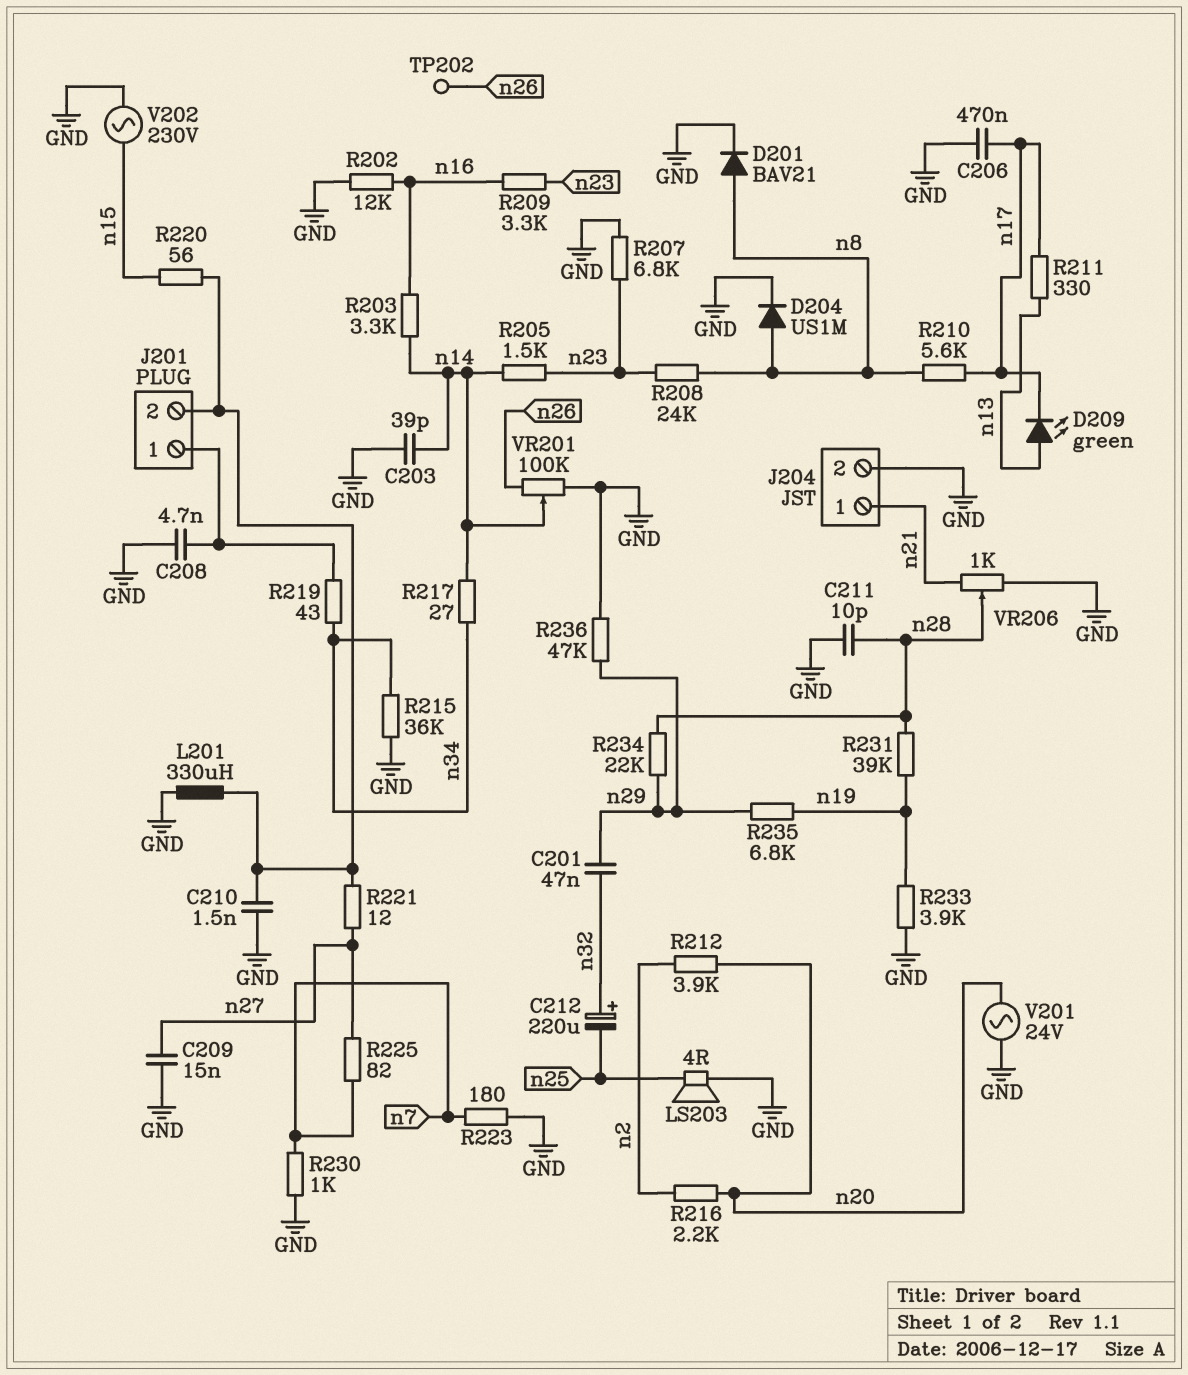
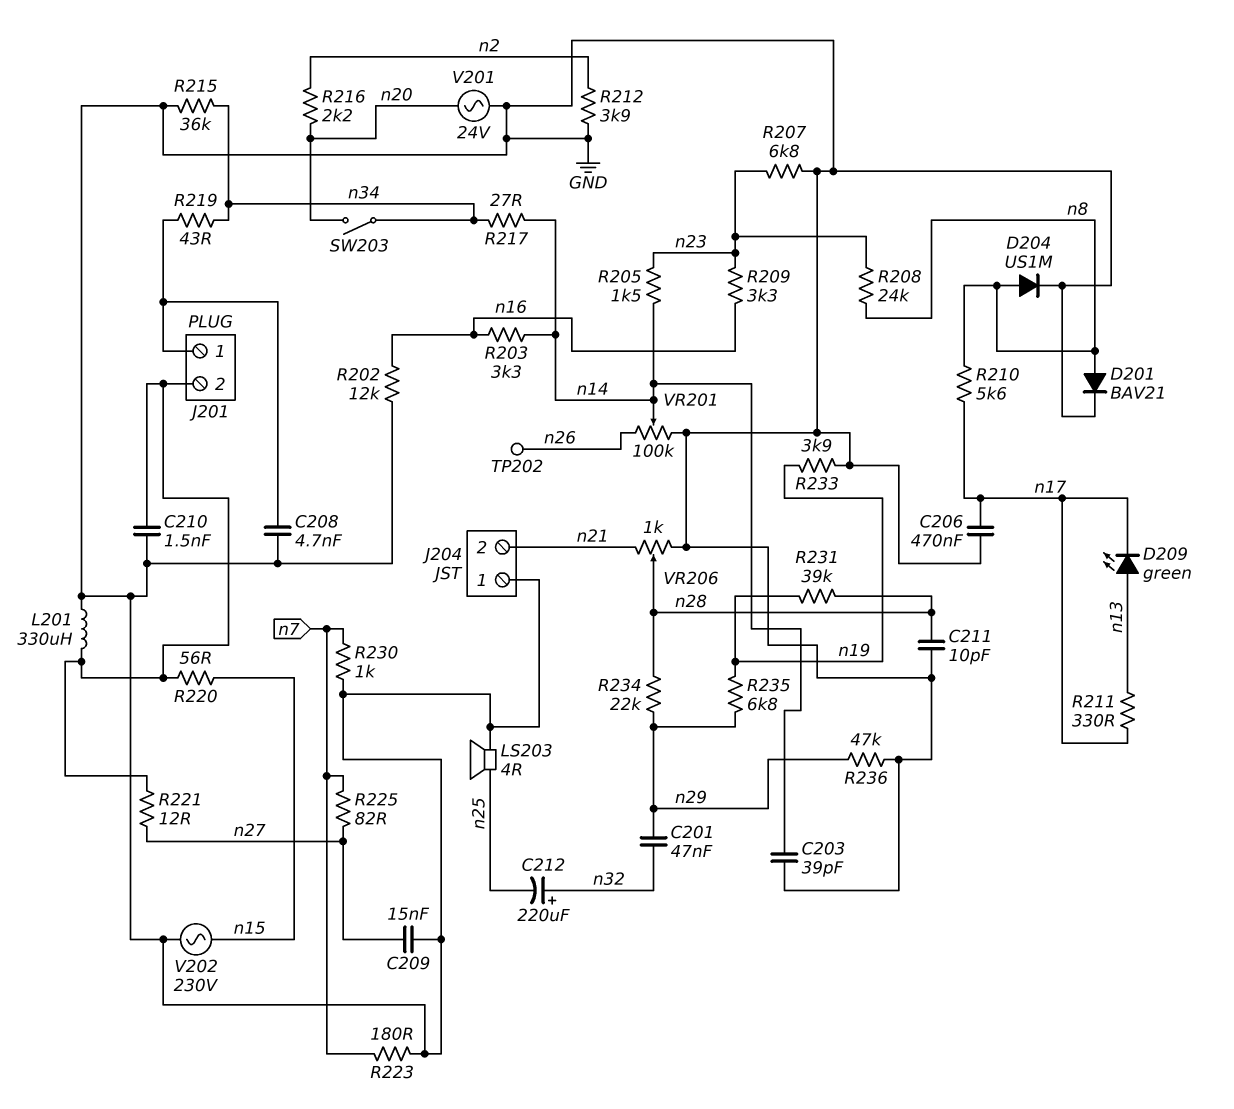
J204 pin 1: n21 -> GND
J204 pin 2: GND -> n21
R212: 3.9k (n2, n20) -> 3.9k (GND, n2)
SW203: none -> switch (n20, n34)

